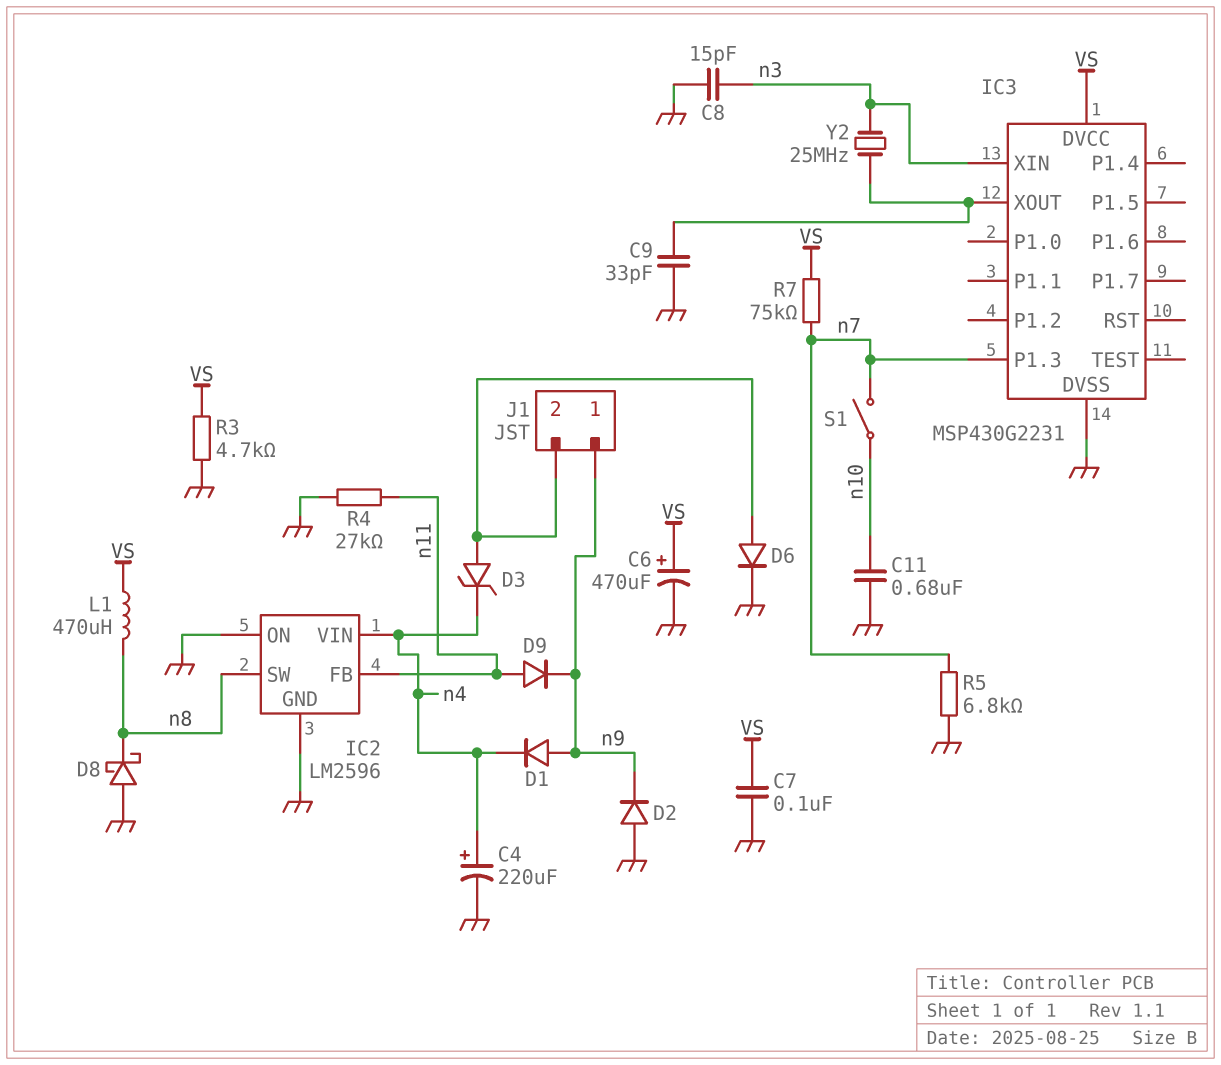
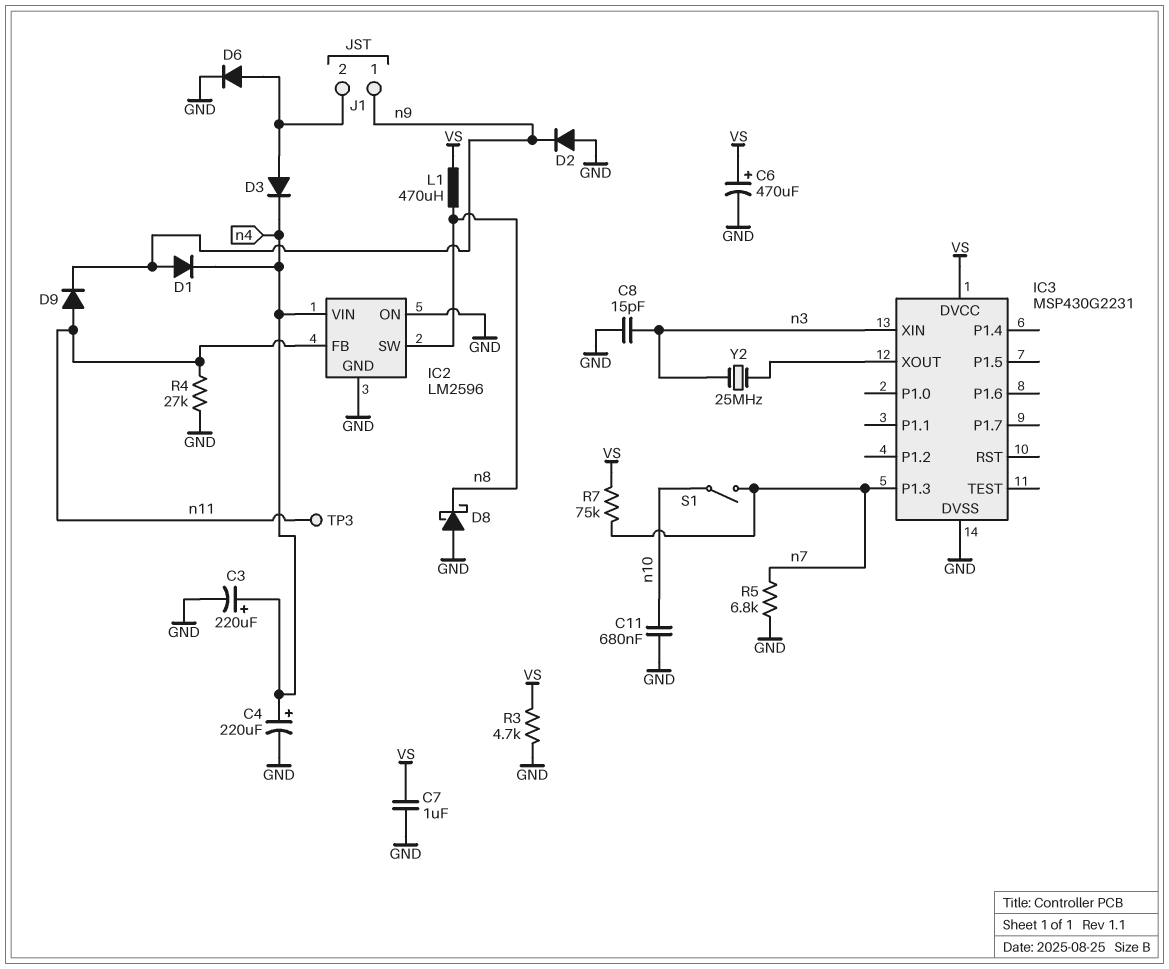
C3: none -> 220uF (plus n4, minus GND)
C7: 100nF (GND, VS) -> 1uF (GND, VS)
C9: 33pF (GND, IC3/XOUT) -> none
D3: zener (A J1/2, K n4) -> diode (A J1/2, K n4)
TP3: none -> test point (n11)

